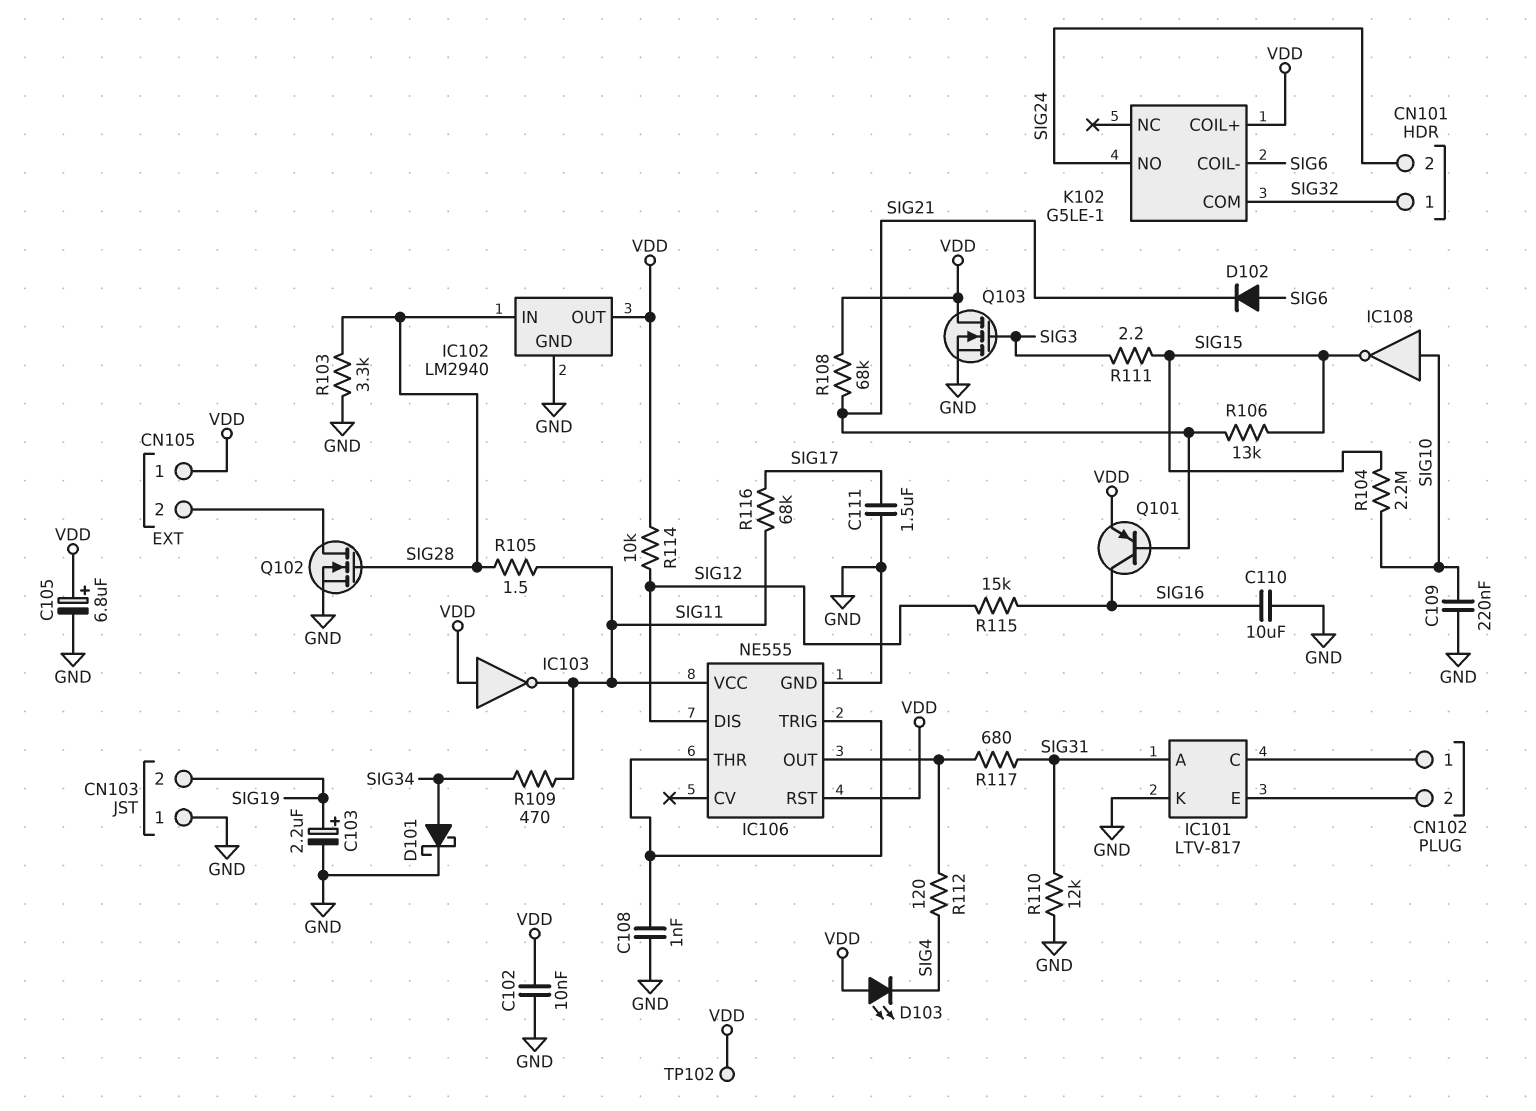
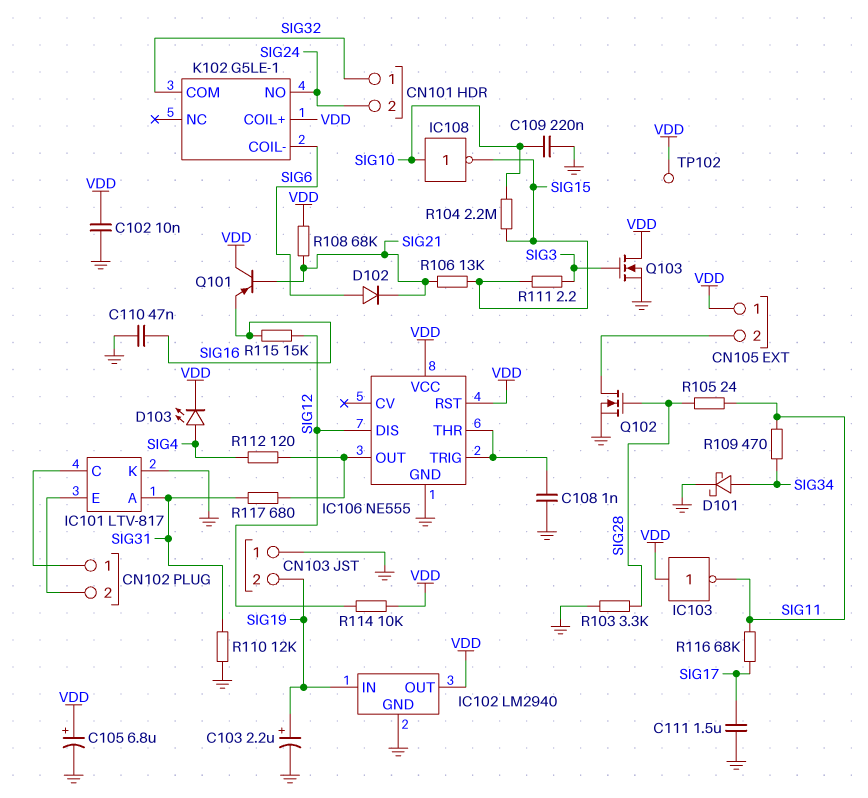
C110: 10uF (GND, SIG16) -> 47nF (GND, SIG16)
D103: LED (A VDD, K SIG4) -> LED (A SIG4, K VDD)
IC102 pin IN: SIG28 -> SIG19
IC106 pin VCC: SIG11 -> VDD
Q101: PNP (B SIG21, C SIG16, E VDD) -> PNP (B SIG21, C VDD, E SIG16)
R105: 1.5 (SIG11, SIG28) -> 24 (SIG11, SIG28)

